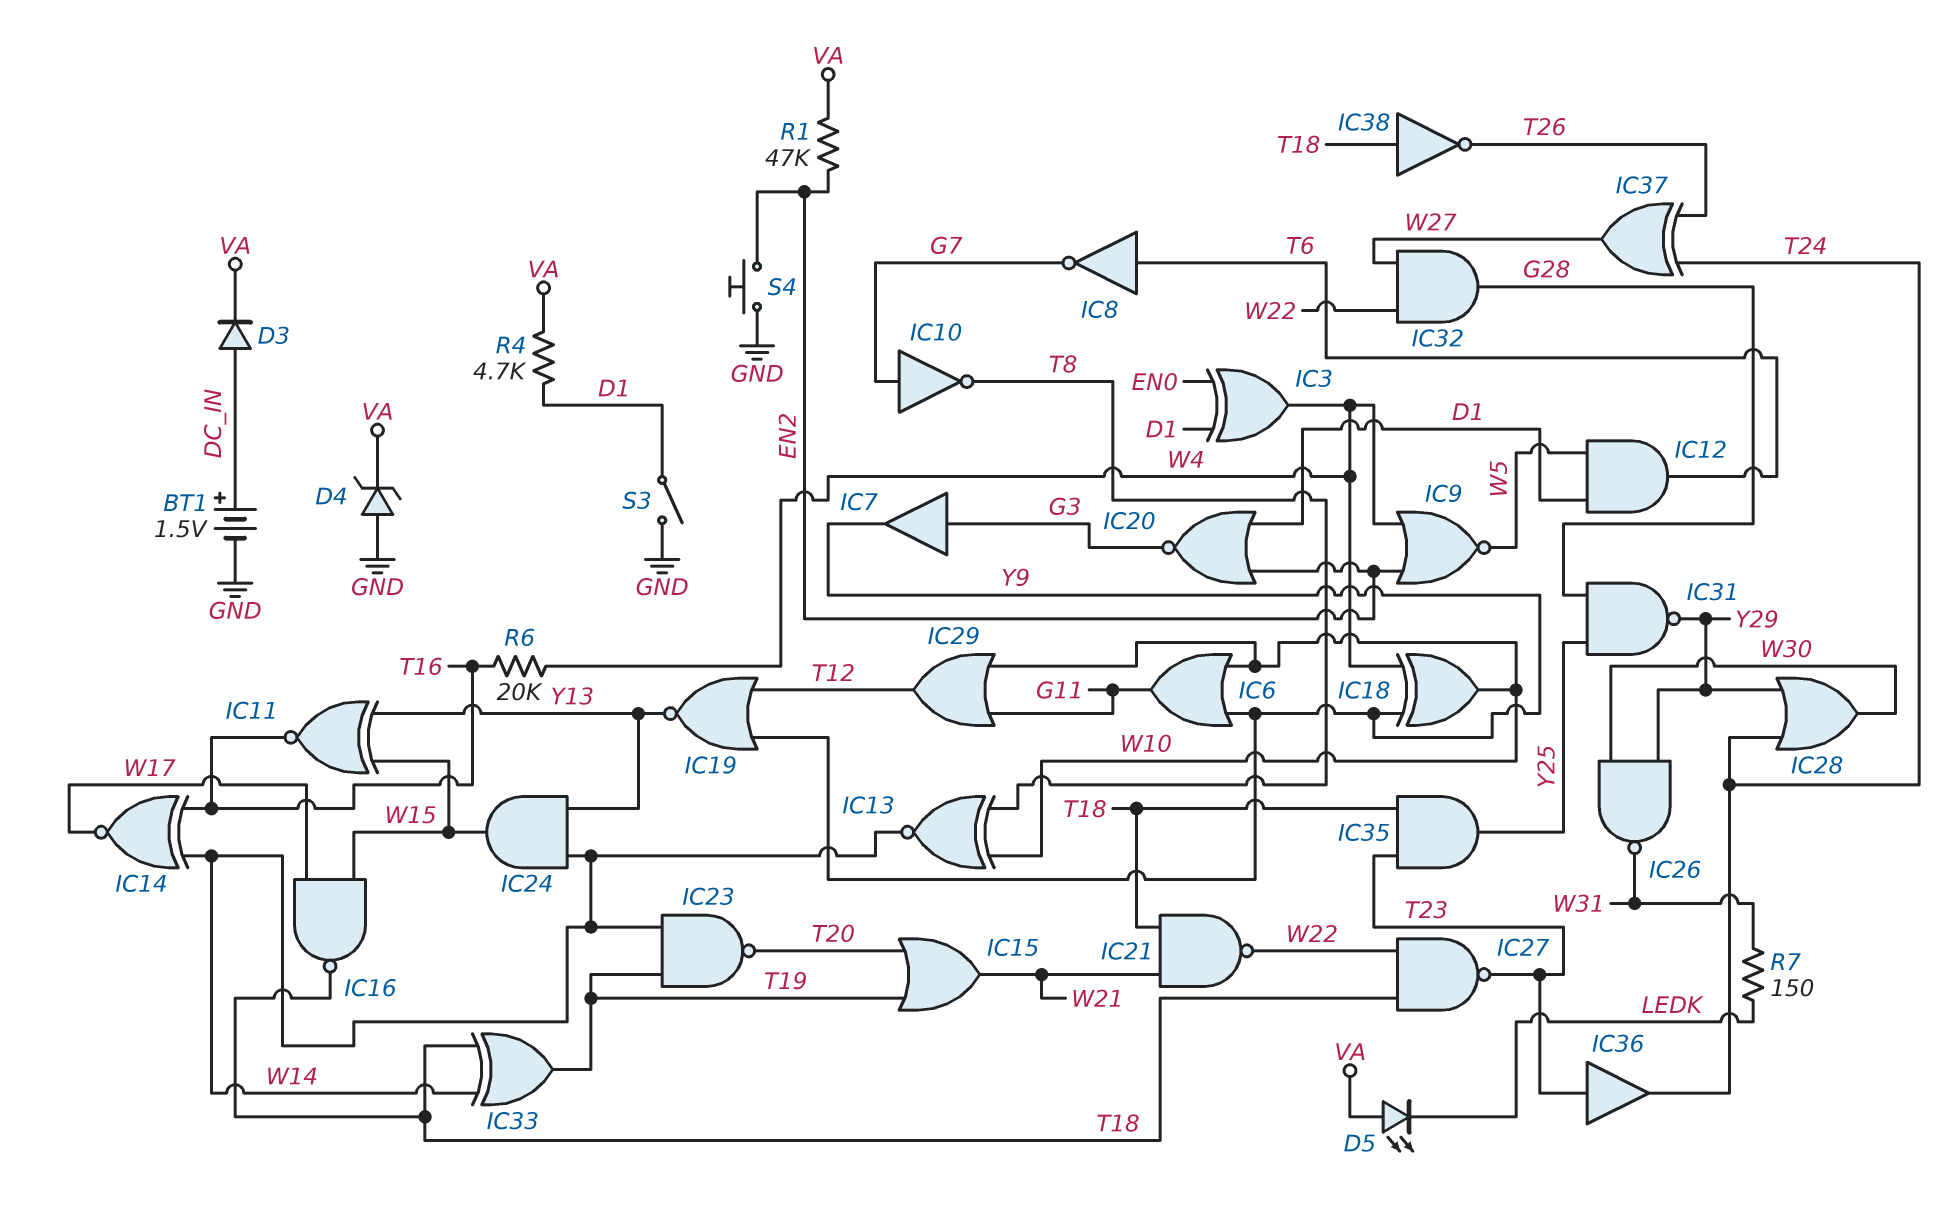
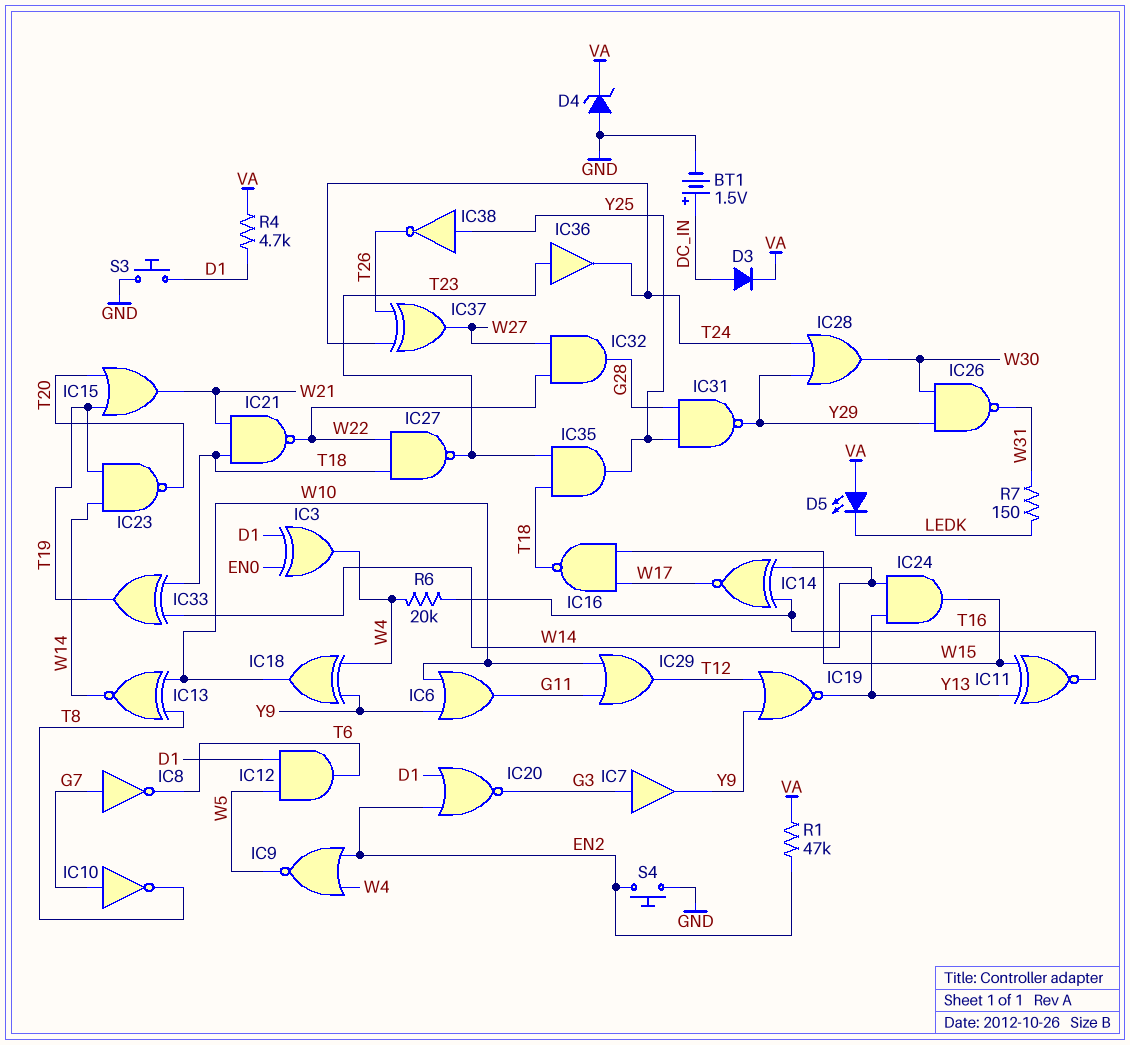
IC8: NOT (in T6, out G7) -> NOT (in G7, out T6)
IC38: NOT (in T18, out T26) -> NOT (in Y25, out T26)
S3: switch (D1, GND) -> button (D1, GND)

